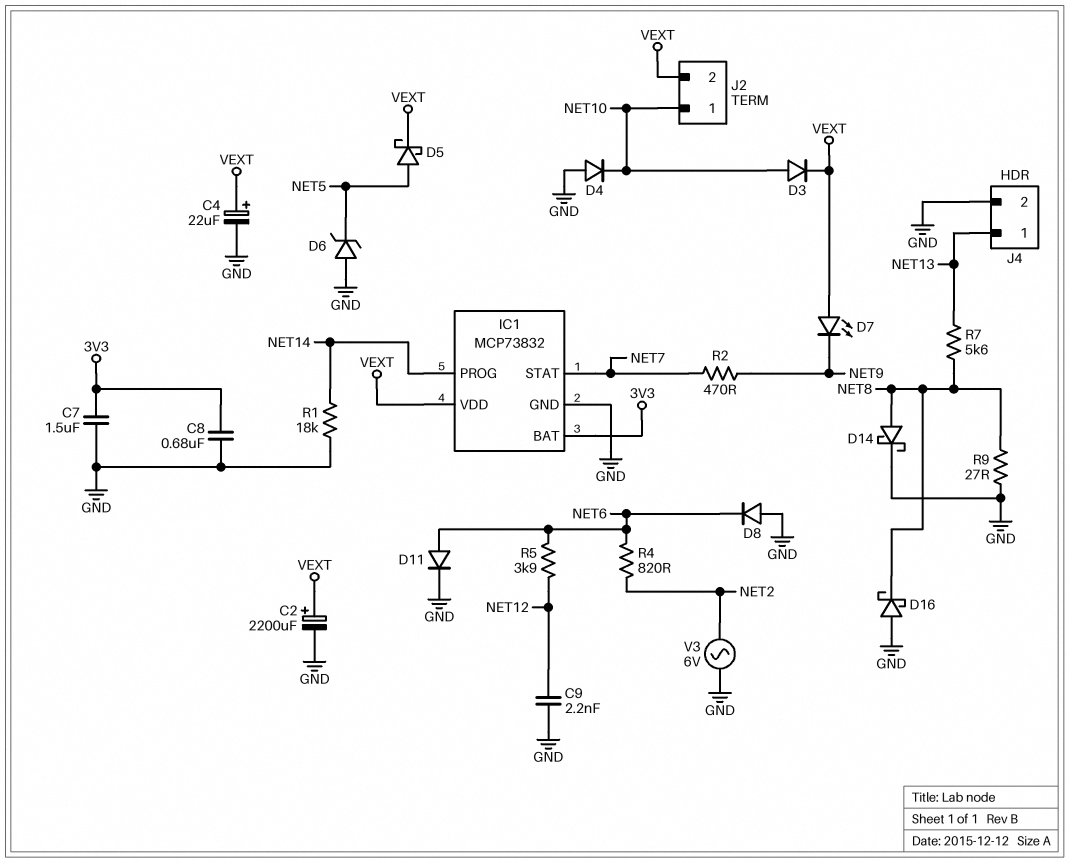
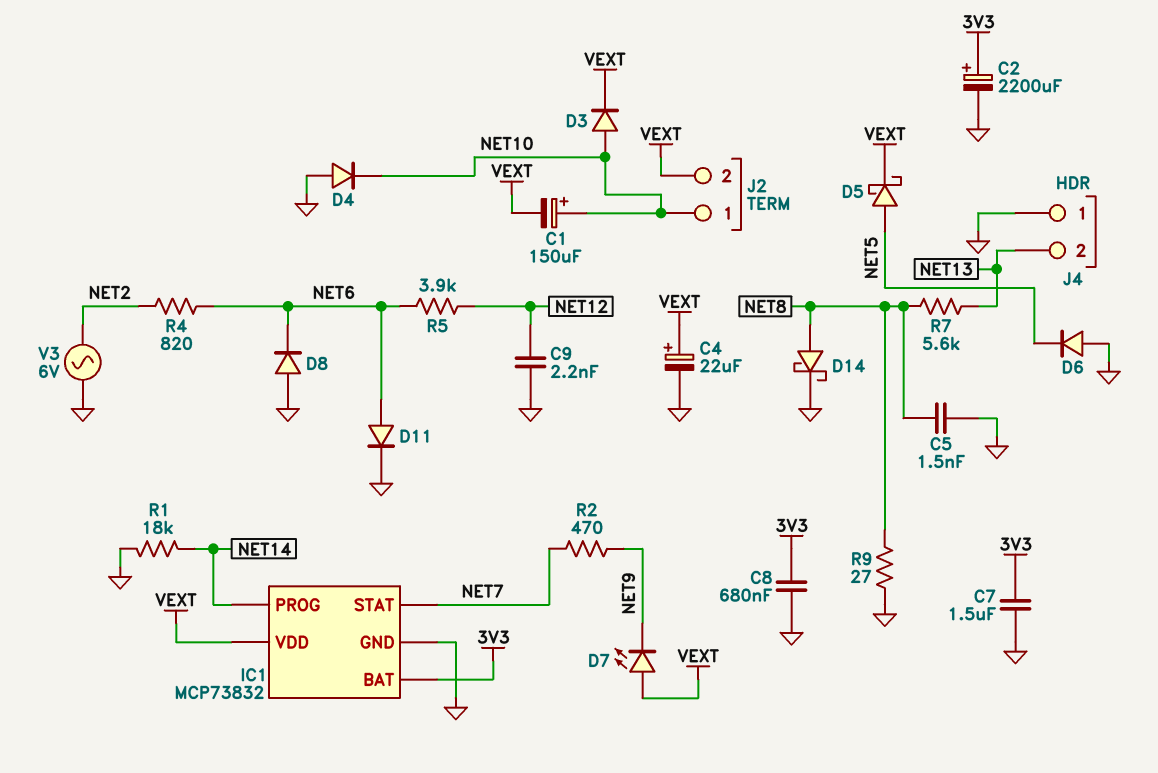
C1: none -> 150uF (plus NET10, minus VEXT)
C2: 2200uF (plus VEXT, minus GND) -> 2200uF (plus 3V3, minus GND)
C5: none -> 1.5nF (GND, NET8)
D6: zener (A GND, K NET5) -> diode (A GND, K NET5)
D16: schottky (A GND, K NET8) -> none
J4 pin 1: NET13 -> GND
J4 pin 2: GND -> NET13

